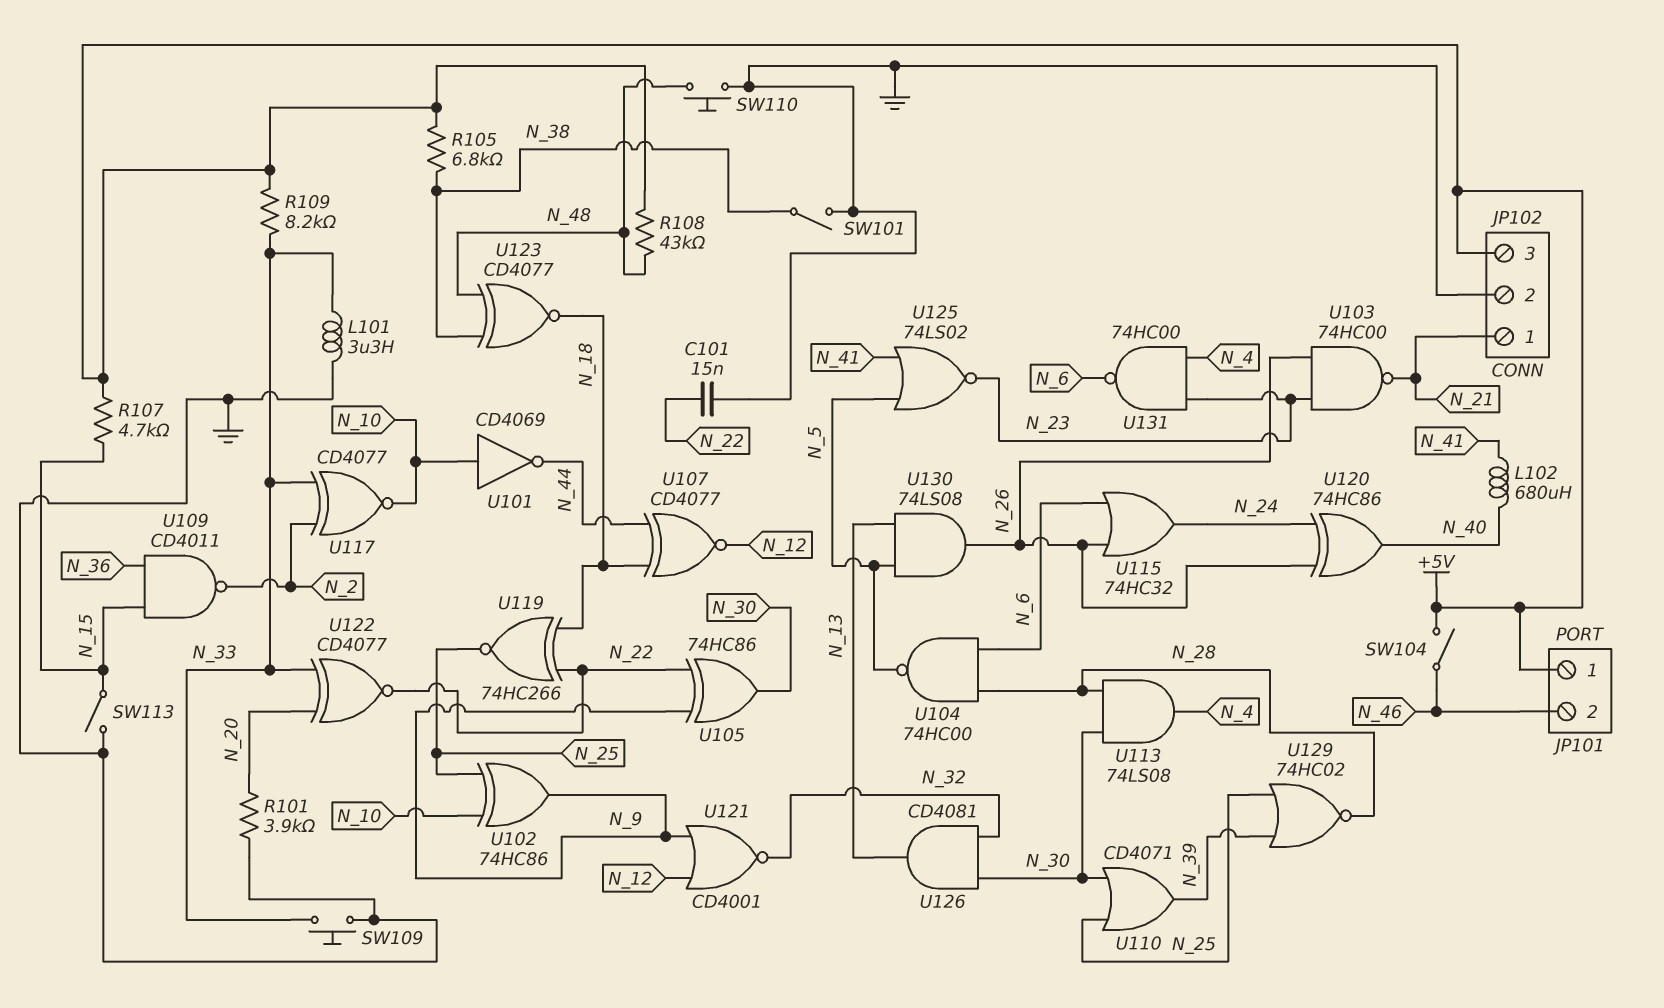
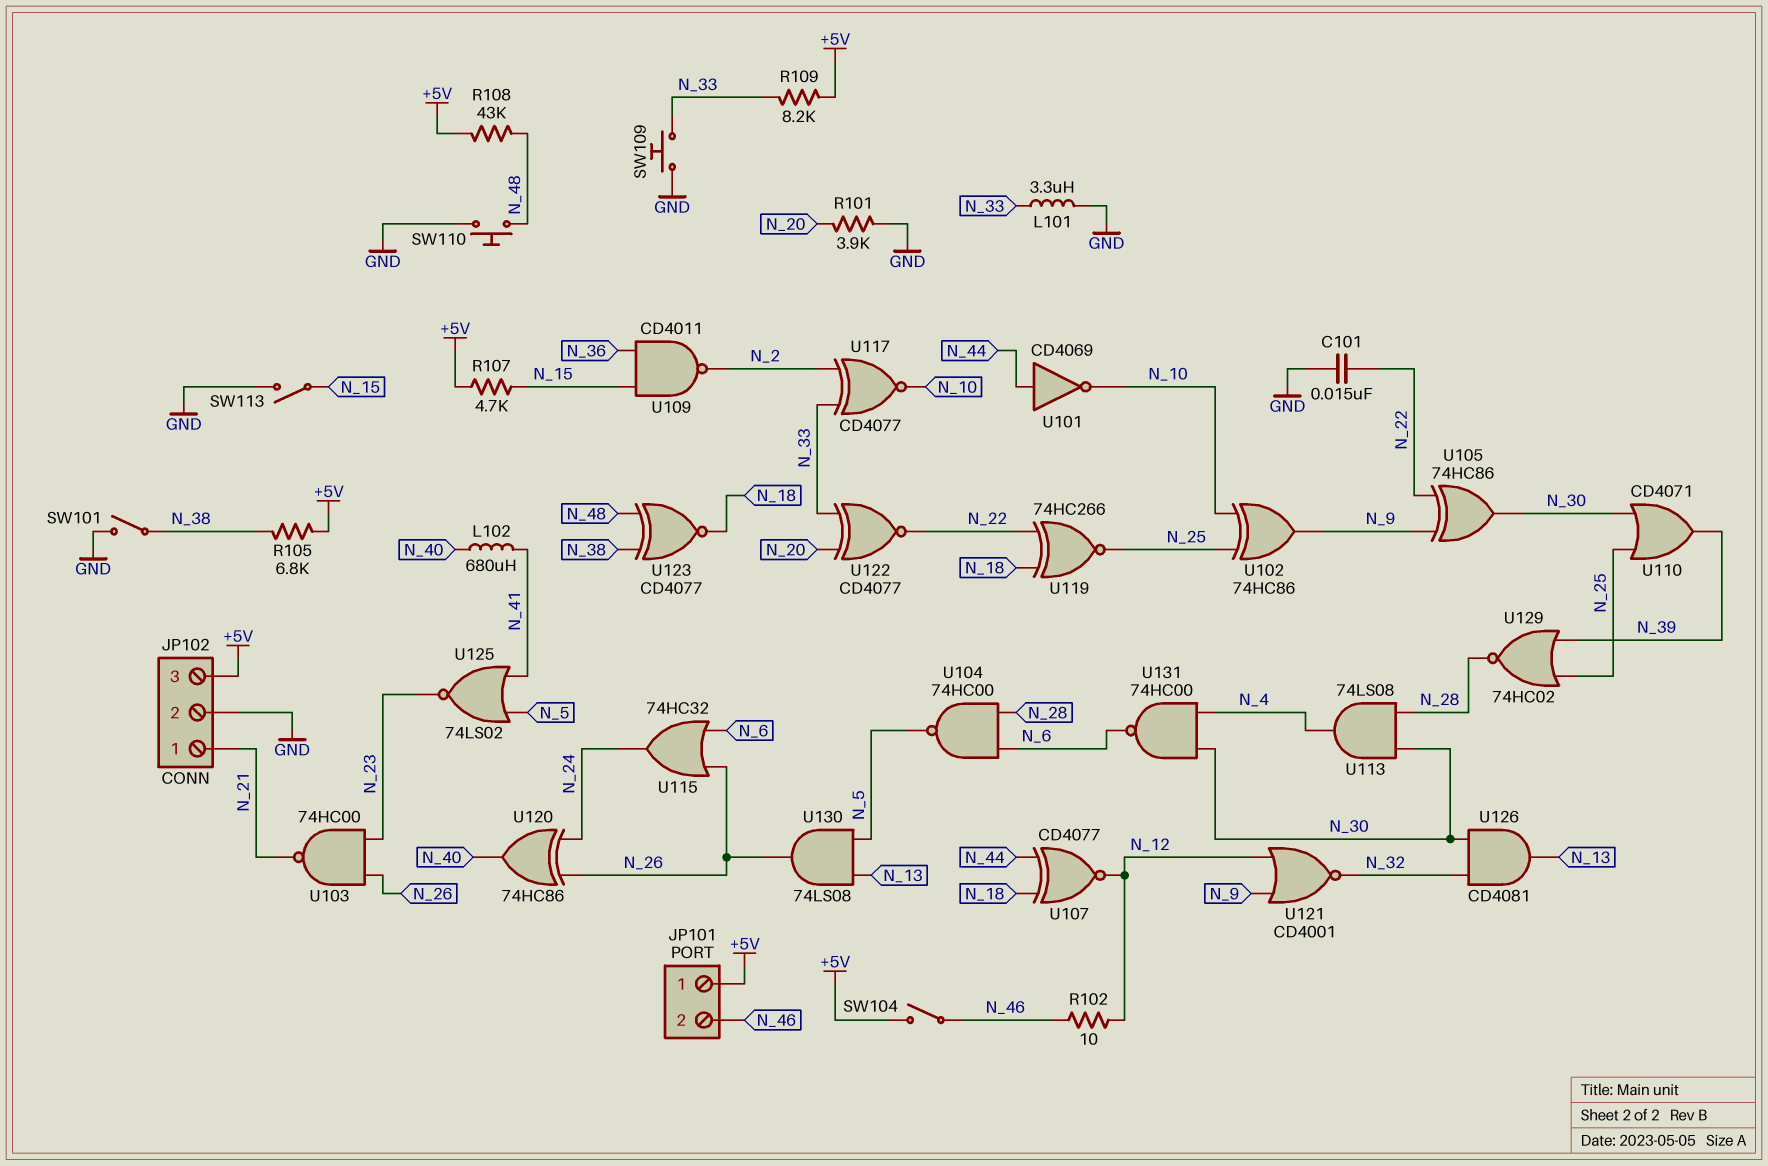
R102: none -> 10 (N_12, N_46)
U101: NOT CD4069 (in N_10, out N_44) -> NOT CD4069 (in N_44, out N_10)
U131: NAND 74HC00 (in N_4, in N_23, out N_6) -> NAND 74HC00 (in N_4, in N_30, out N_6)

